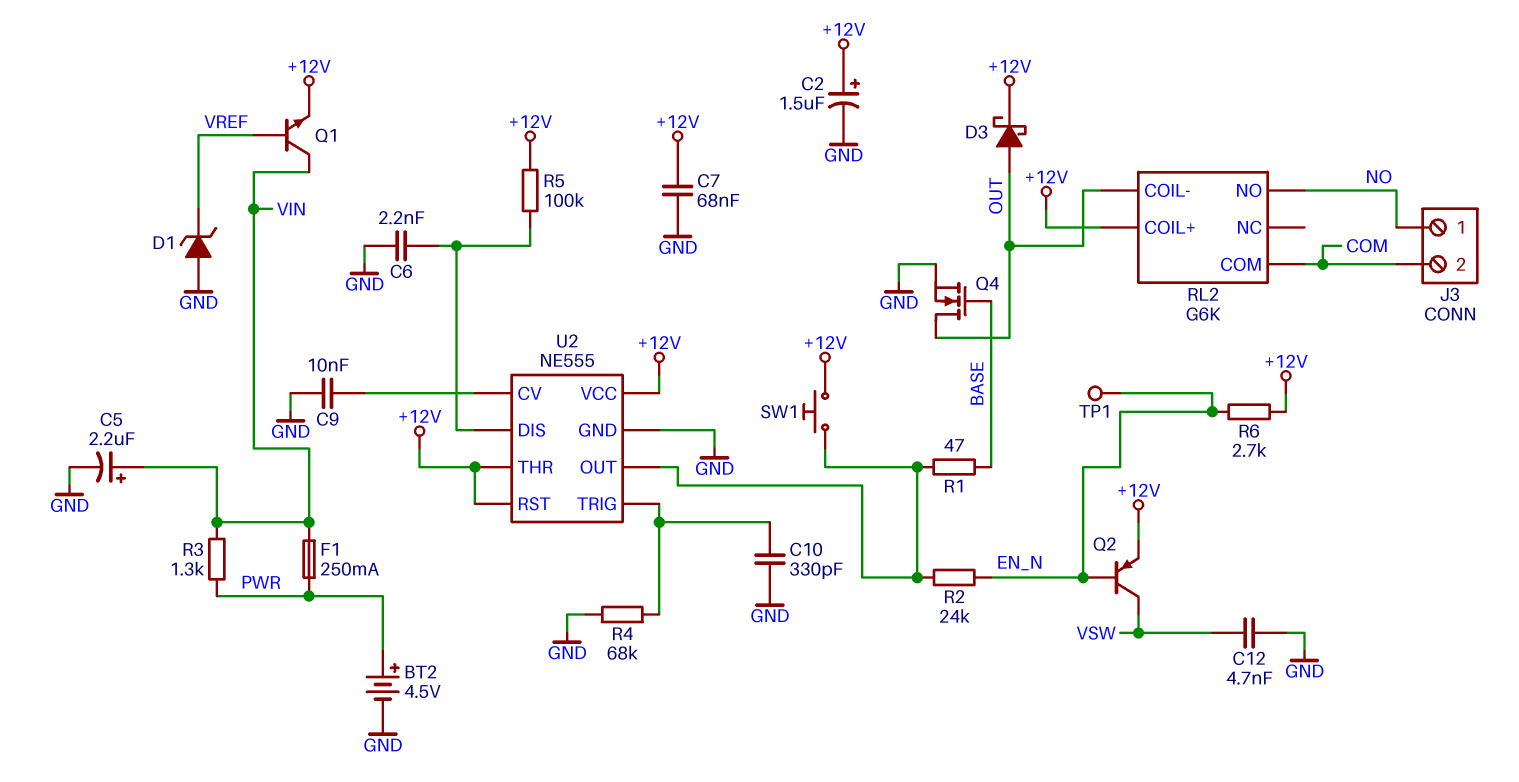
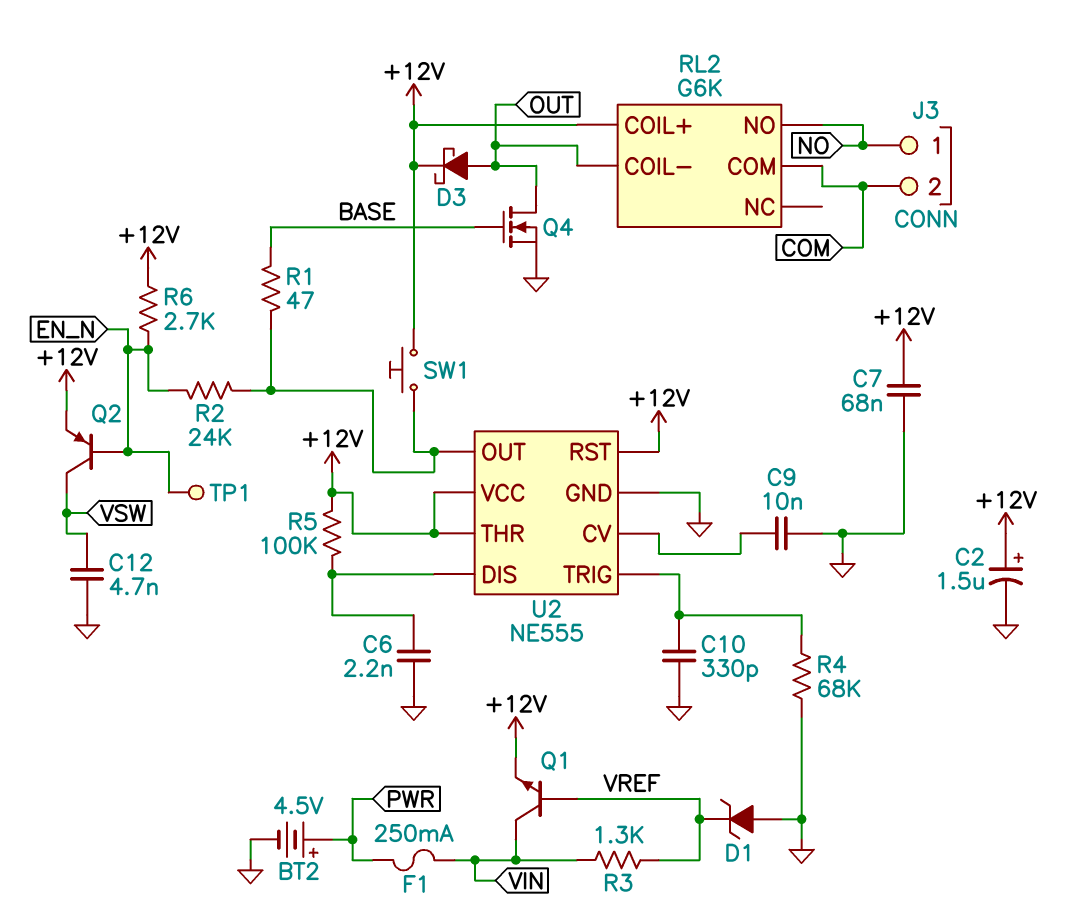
C5: 2.2uF (plus VIN, minus GND) -> none
R3: 1.3k (PWR, VIN) -> 1.3k (VIN, VREF)

